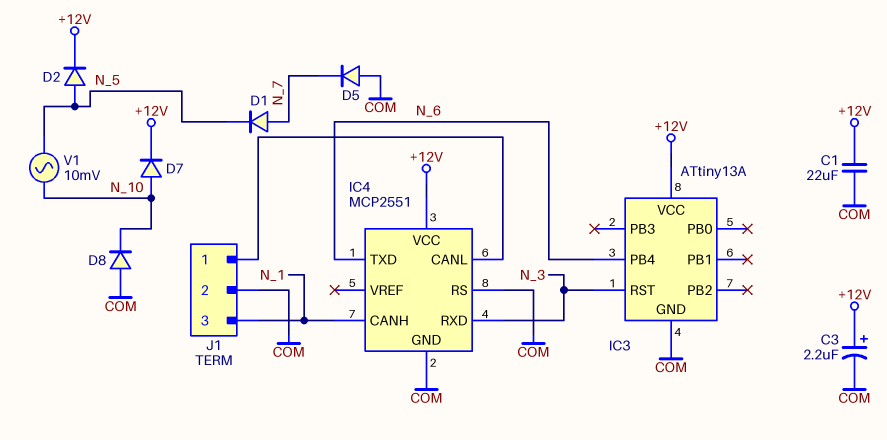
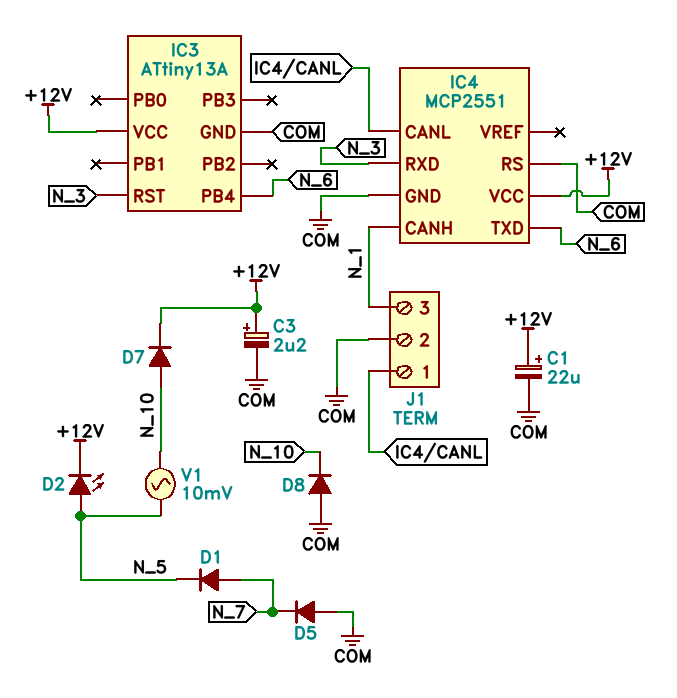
C1: 22uF (+12V, COM) -> 22uF (plus +12V, minus COM)
D2: diode (A N_5, K +12V) -> LED (A N_5, K +12V)

